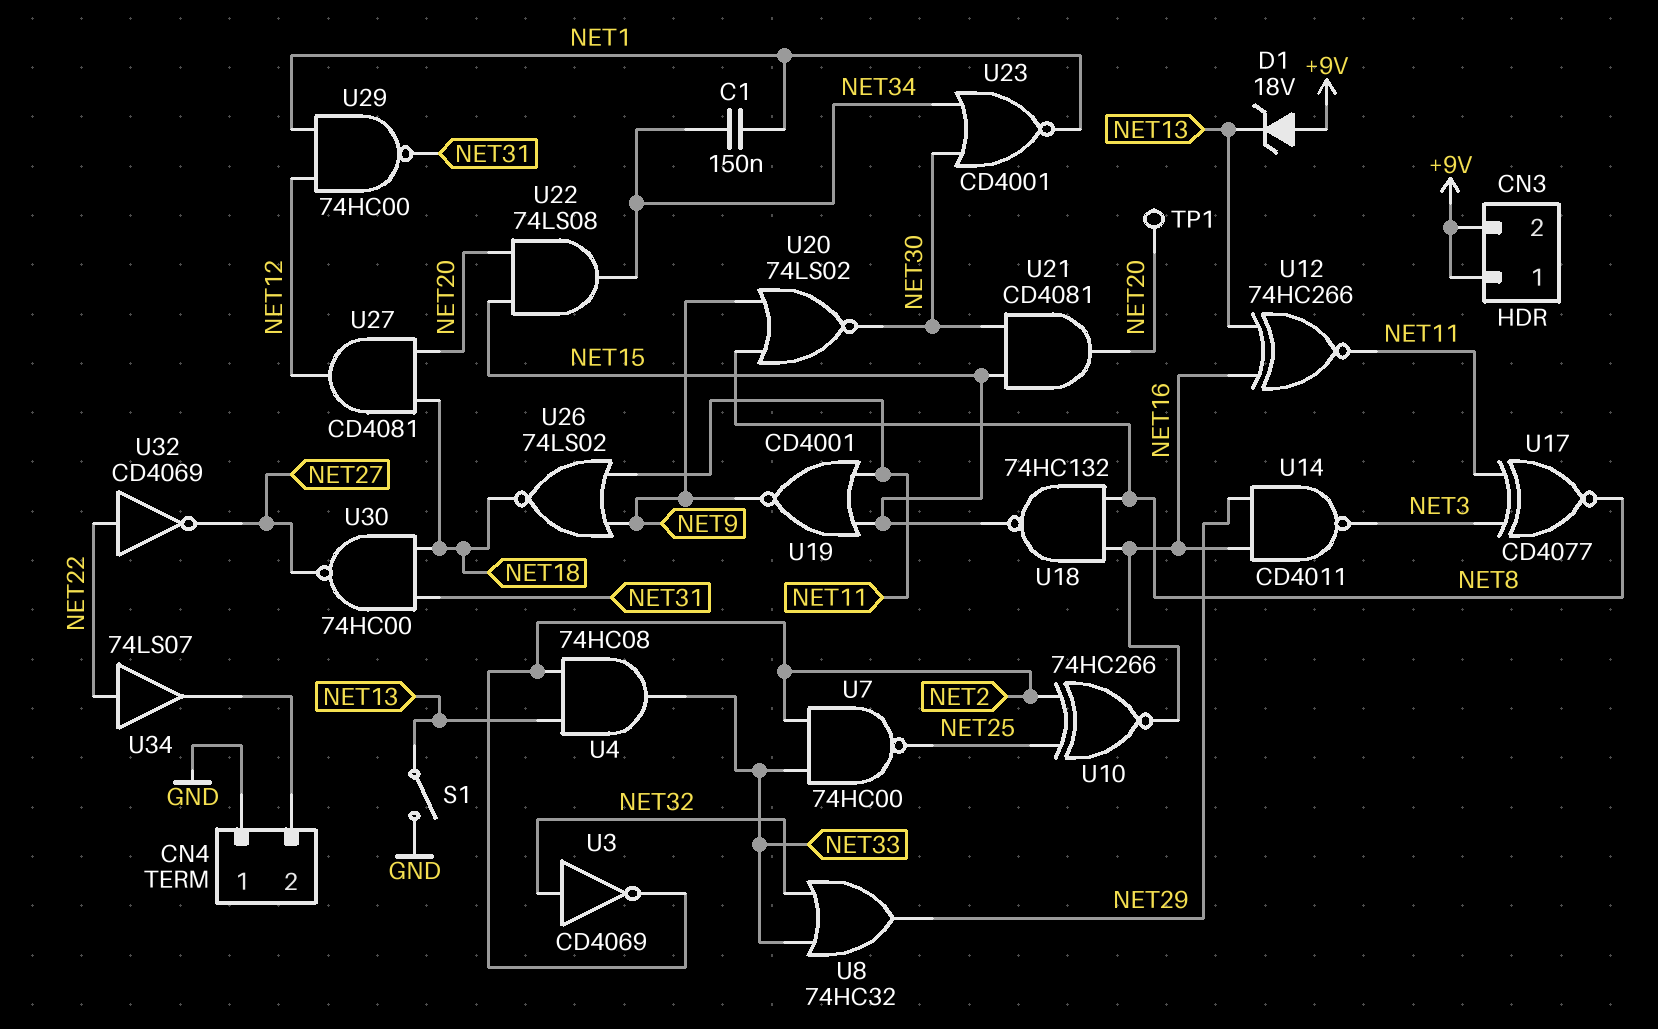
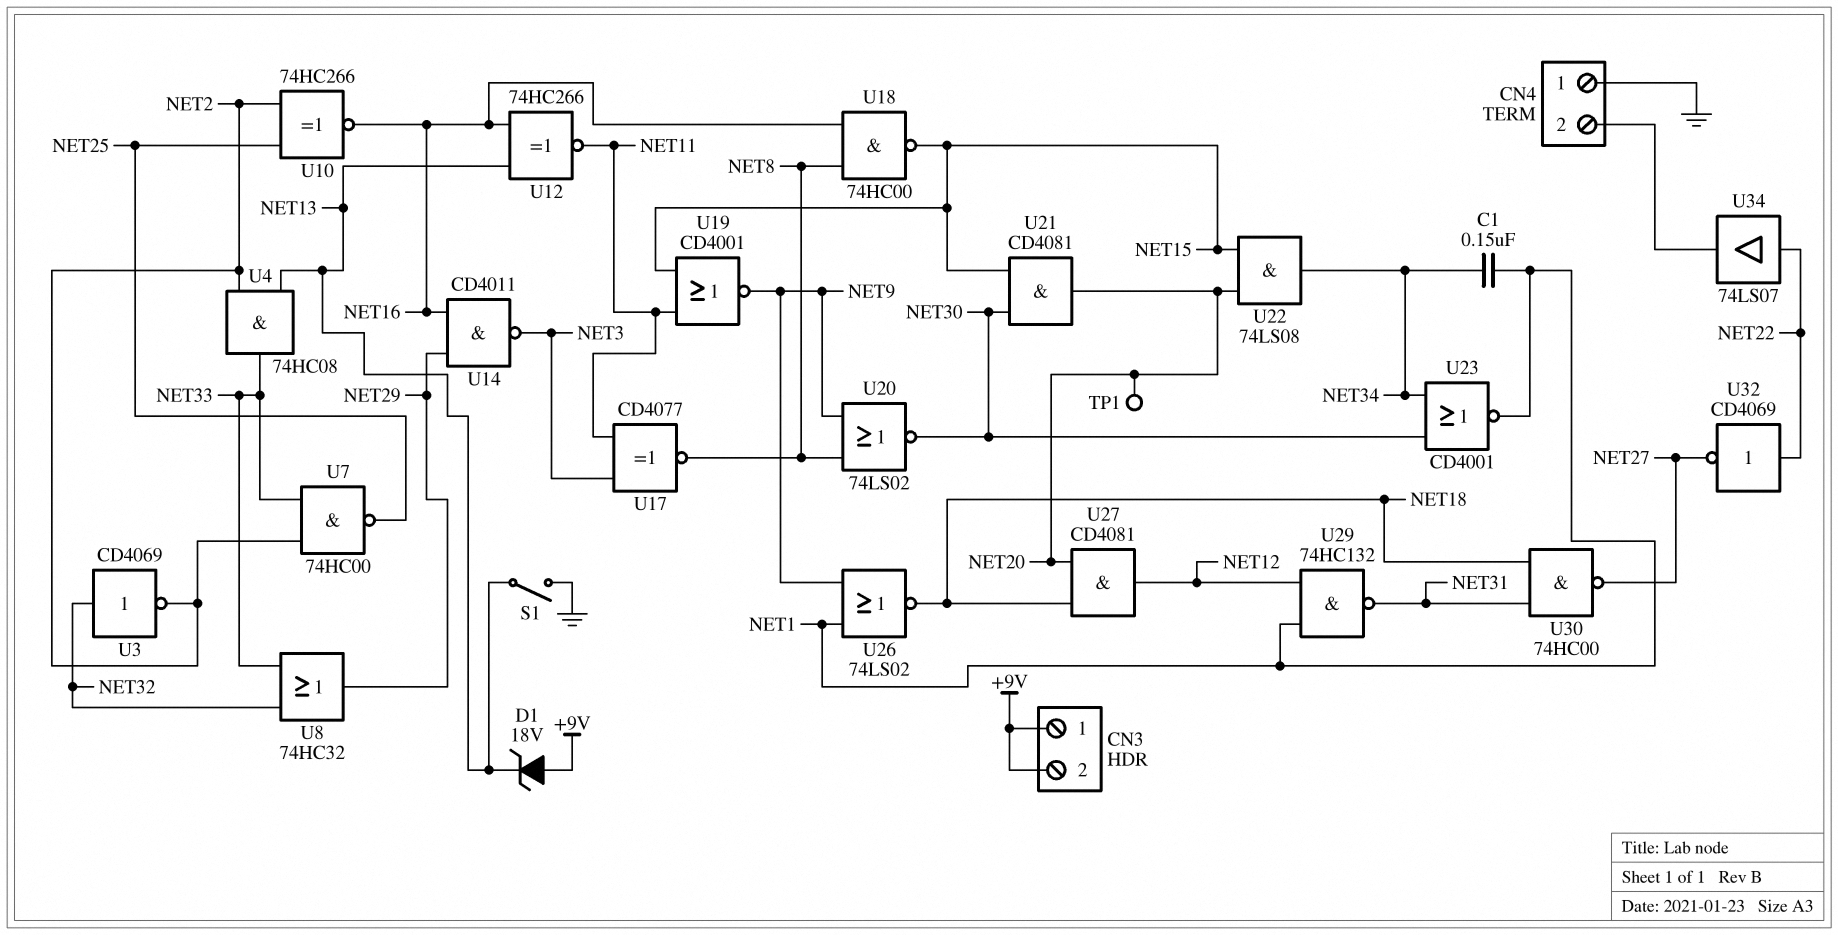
U18: NAND 74HC132 (in NET8, in NET16, out NET15) -> NAND 74HC00 (in NET8, in NET16, out NET15)
U26: NOR 74LS02 (in NET9, in NET11, out NET18) -> NOR 74LS02 (in NET1, in NET9, out NET18)
U29: NAND 74HC00 (in NET1, in NET12, out NET31) -> NAND 74HC132 (in NET1, in NET12, out NET31)

